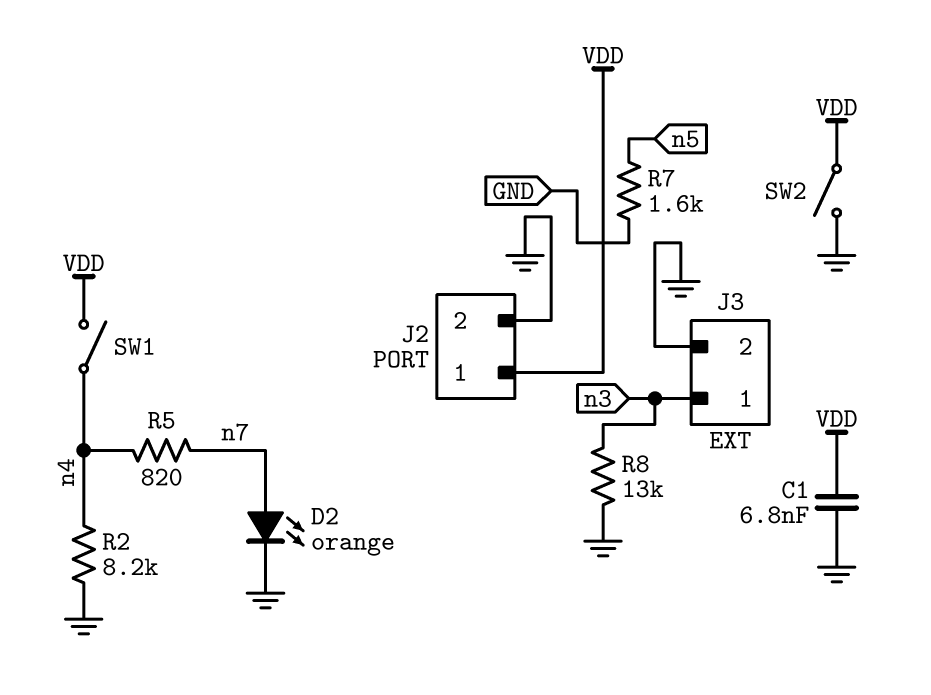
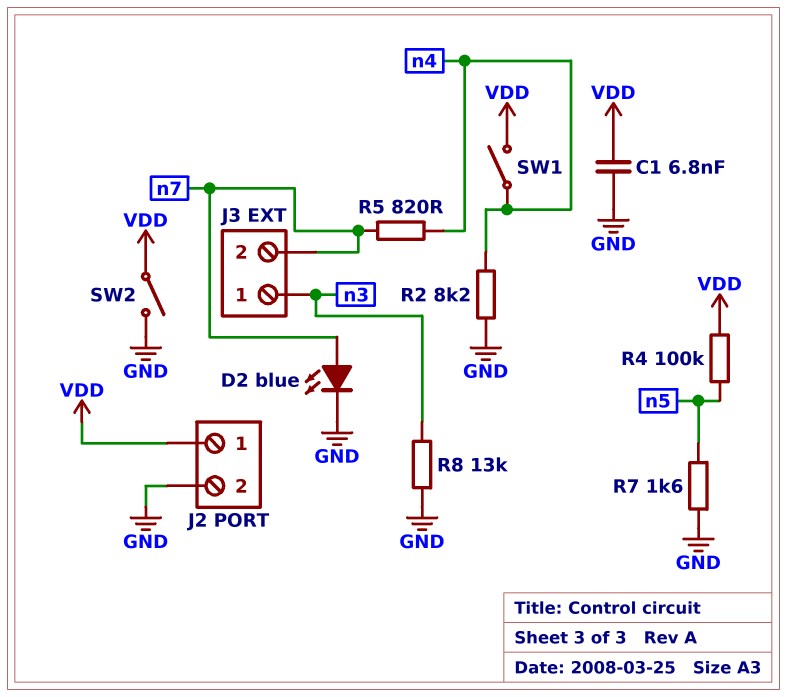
D2: LED orange (A n7, K GND) -> LED blue (A n7, K GND)
J3 pin 2: GND -> n7
R4: none -> 100k (VDD, n5)

